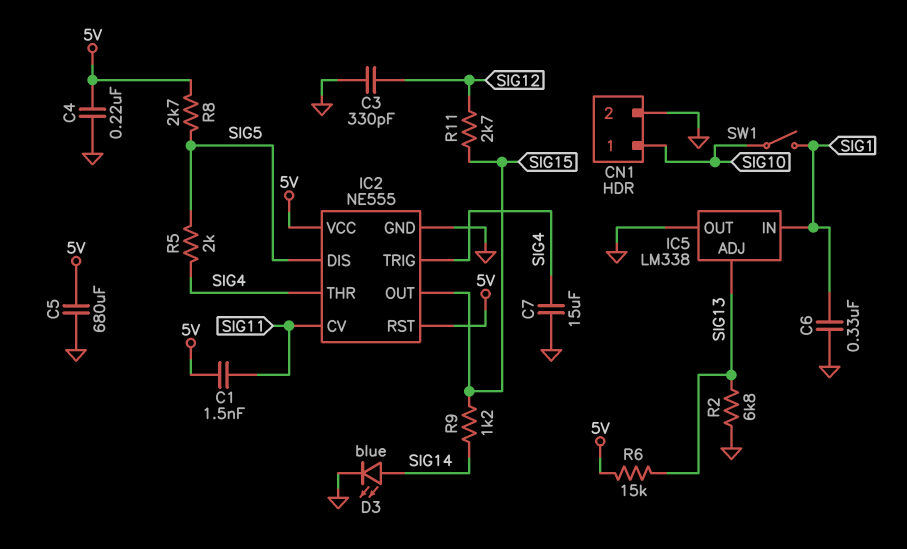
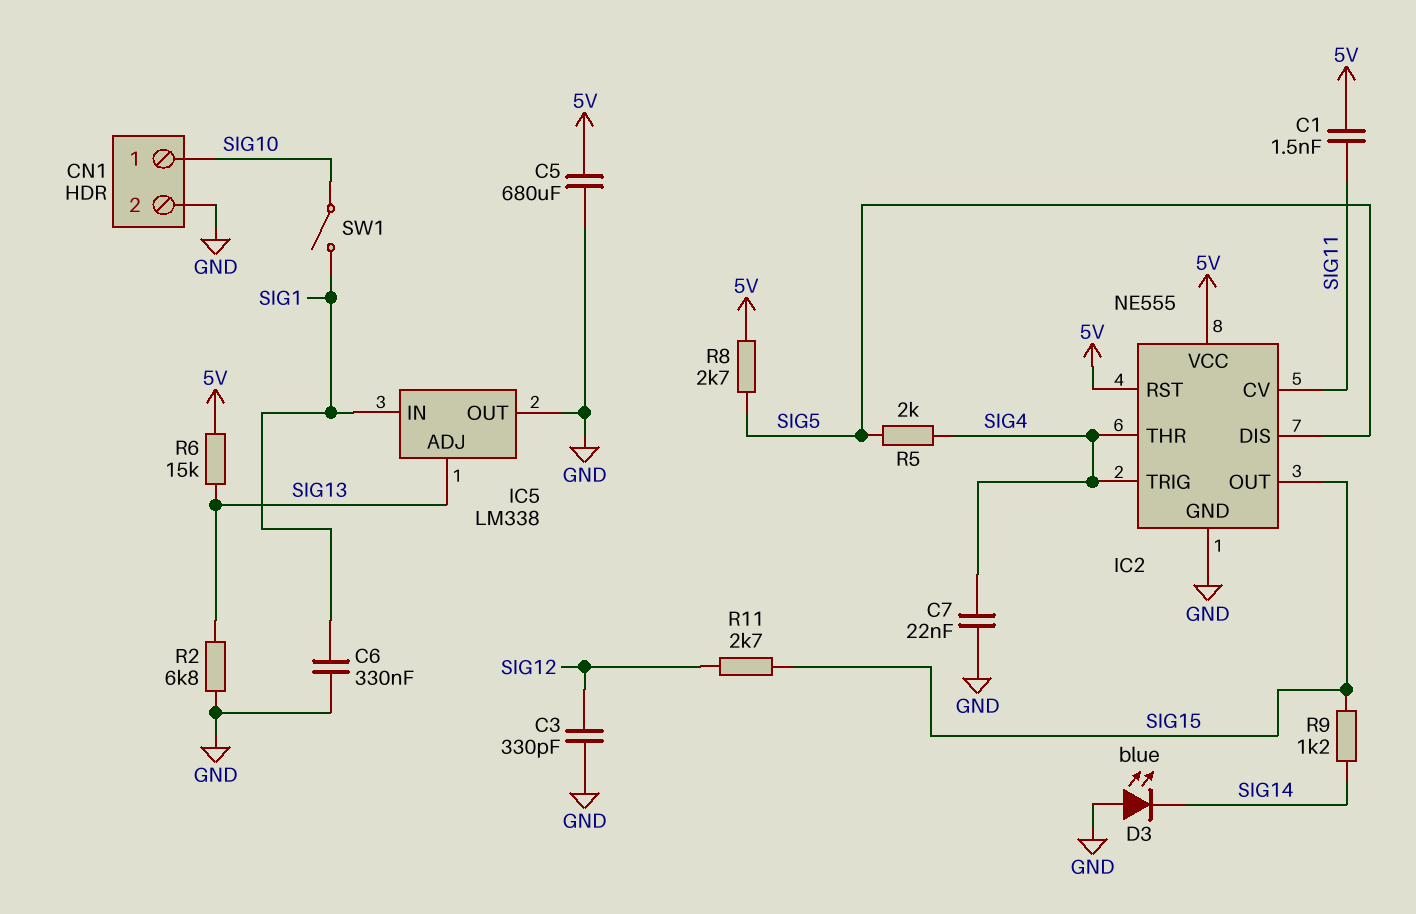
C4: 220nF (5V, GND) -> none
C7: 15uF (GND, SIG4) -> 22nF (GND, SIG4)
D3: LED blue (A SIG14, K GND) -> LED blue (A GND, K SIG14)

